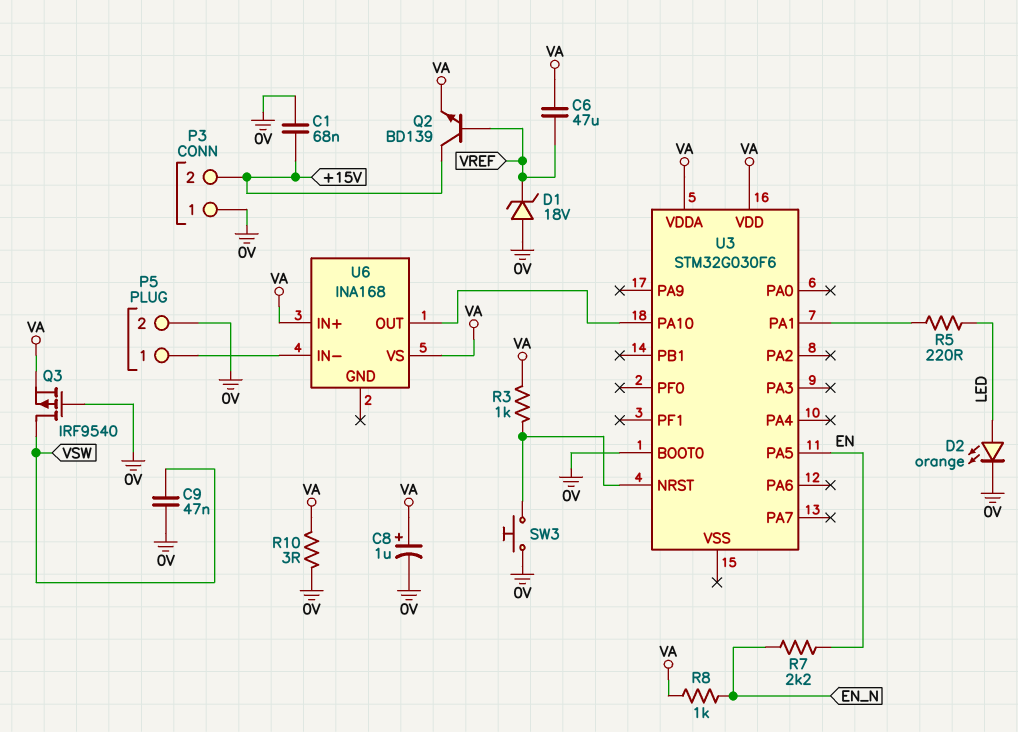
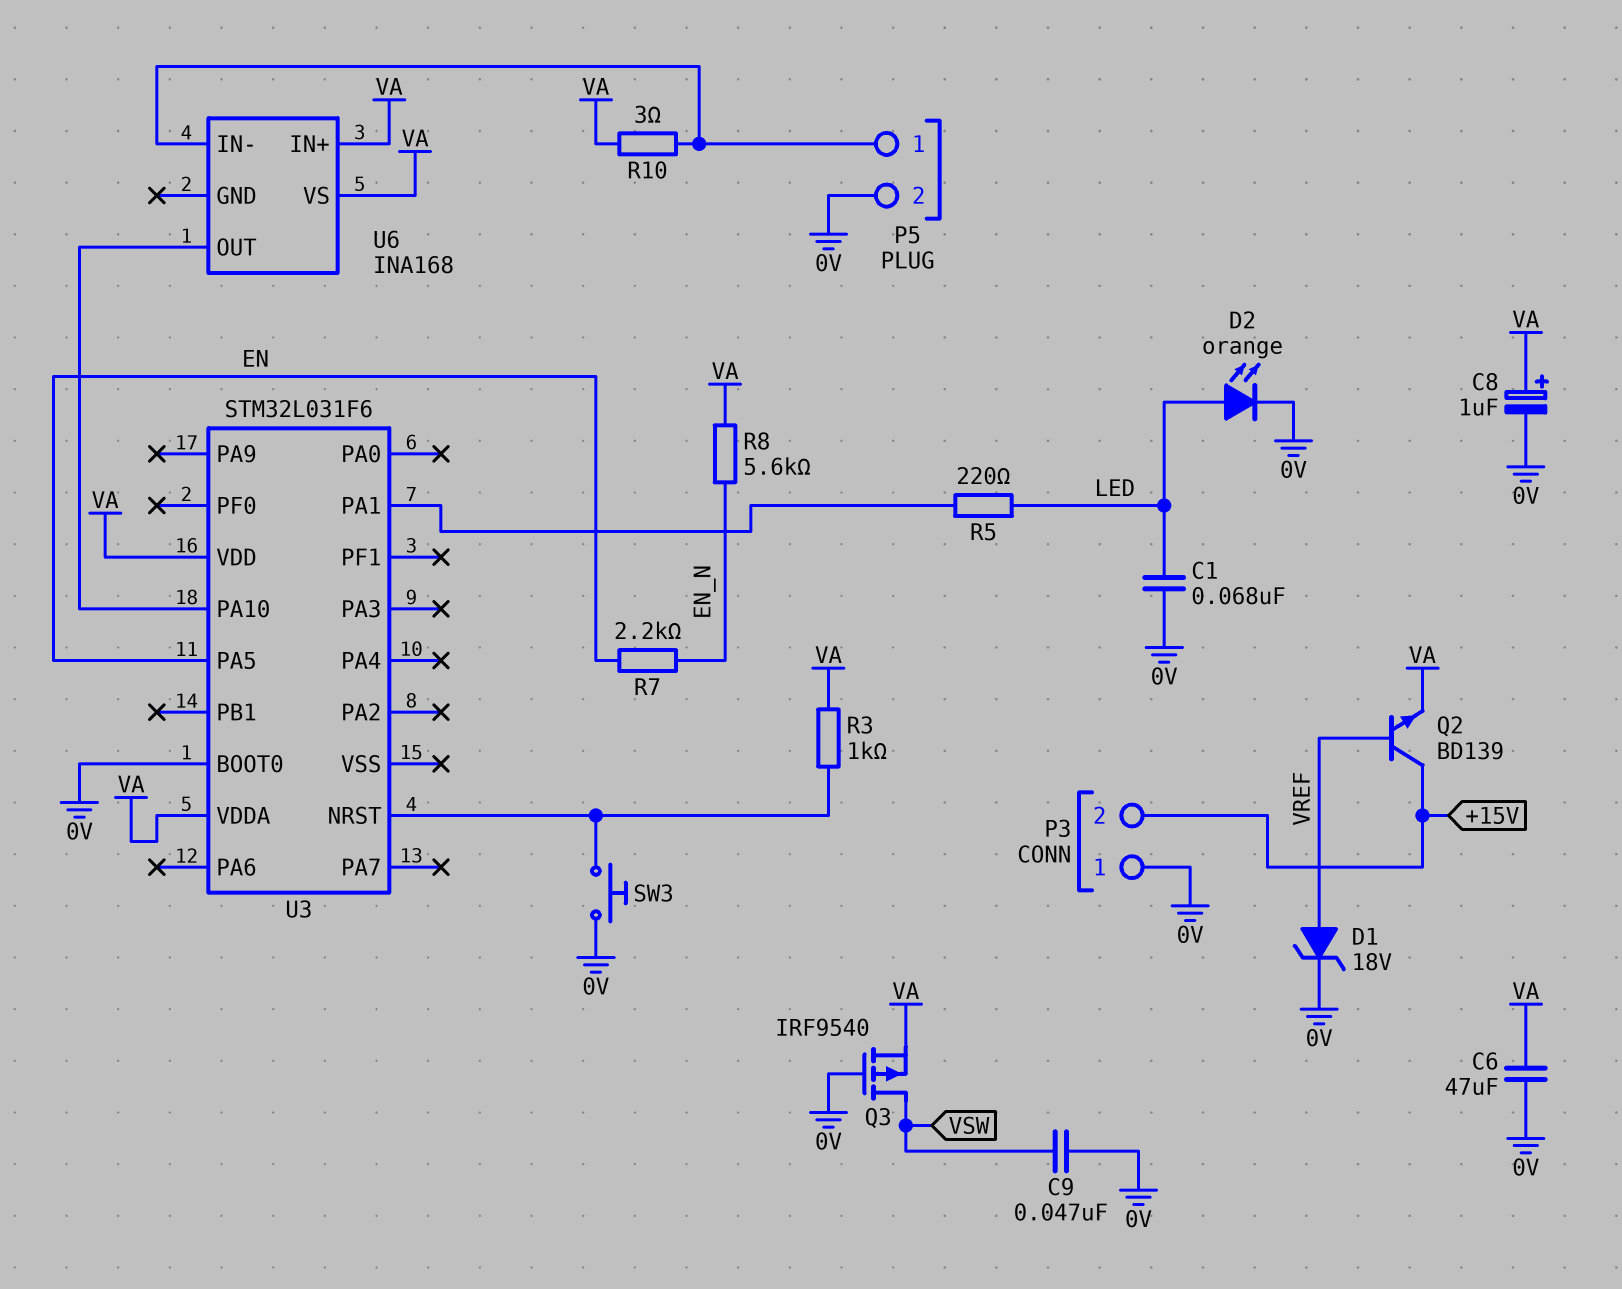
C1: 68nF (+15V, 0V) -> 68nF (0V, LED)
C6: 47uF (VA, VREF) -> 47uF (0V, VA)
D1: zener 18V (A 0V, K VREF) -> zener 18V (A VREF, K 0V)
R8: 1k (EN_N, VA) -> 5.6k (EN_N, VA)
R10: 3 (0V, VA) -> 3 (P5/1, VA)
U3: STM32G030F6 -> STM32L031F6

